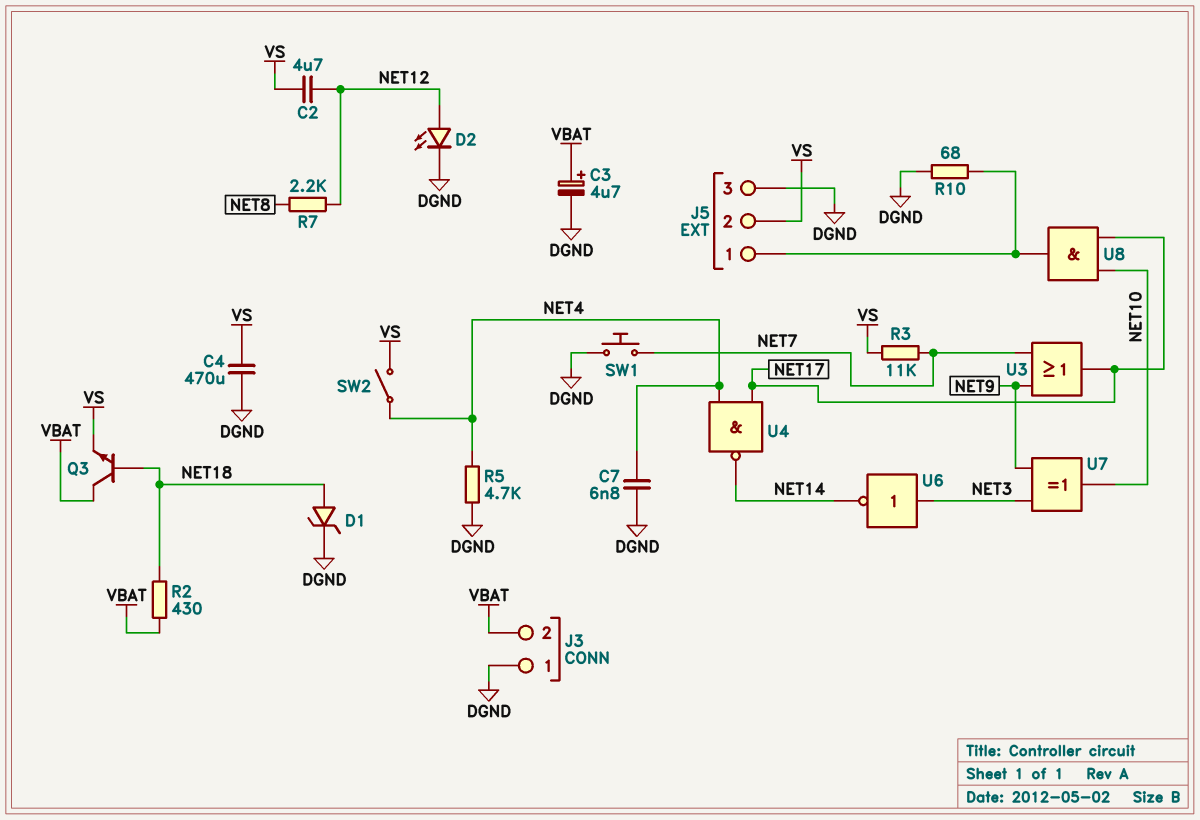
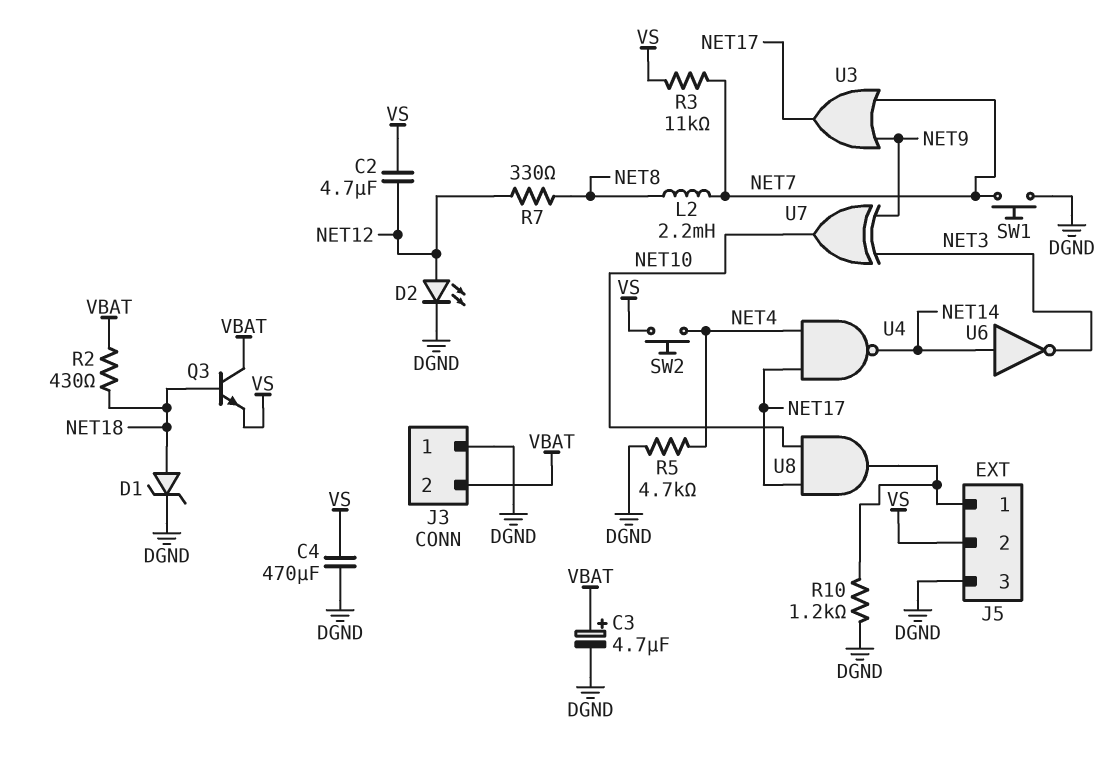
C7: 6.8nF (DGND, NET4) -> none
L2: none -> 2.2mH (NET7, NET8)
R7: 2.2k (NET8, NET12) -> 330 (NET8, NET12)
R10: 68 (DGND, J5/1) -> 1.2k (DGND, J5/1)
SW2: switch (NET4, VS) -> button (NET4, VS)
U6: NOT (in NET3, out NET14) -> NOT (in NET14, out NET3)

